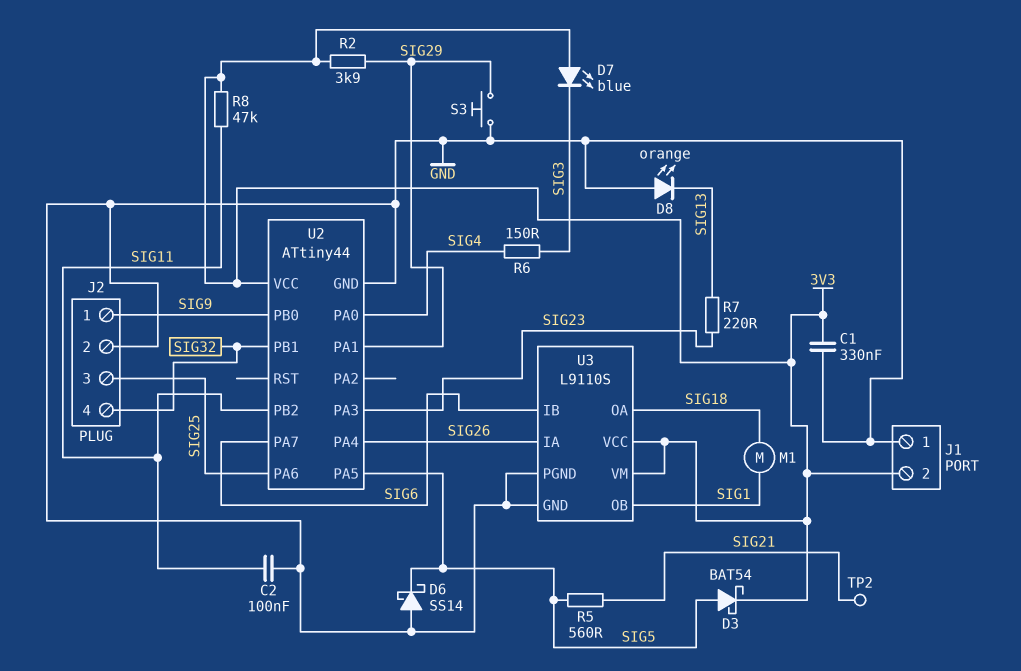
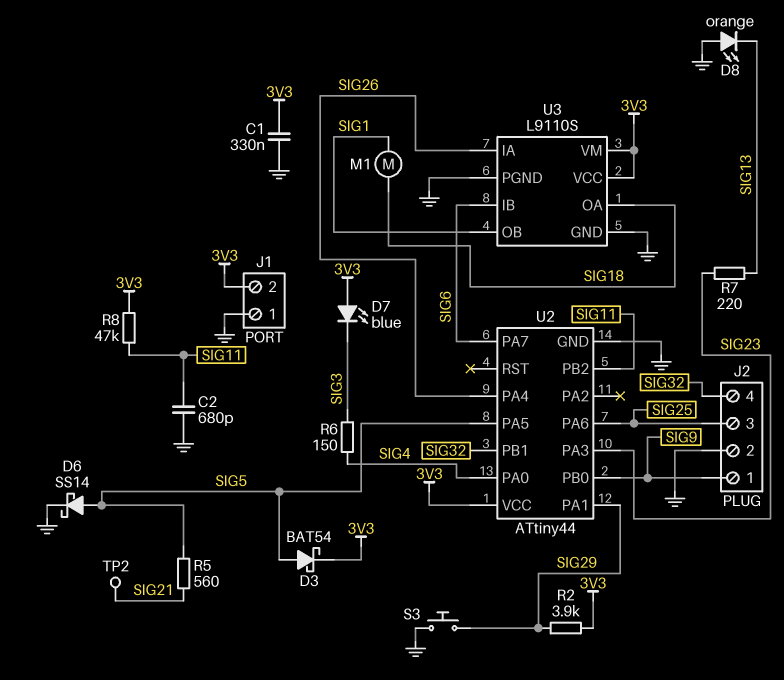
C2: 100nF (GND, SIG11) -> 680pF (GND, SIG11)
D6: schottky SS14 (A GND, K SIG5) -> schottky SS14 (A SIG5, K GND)

